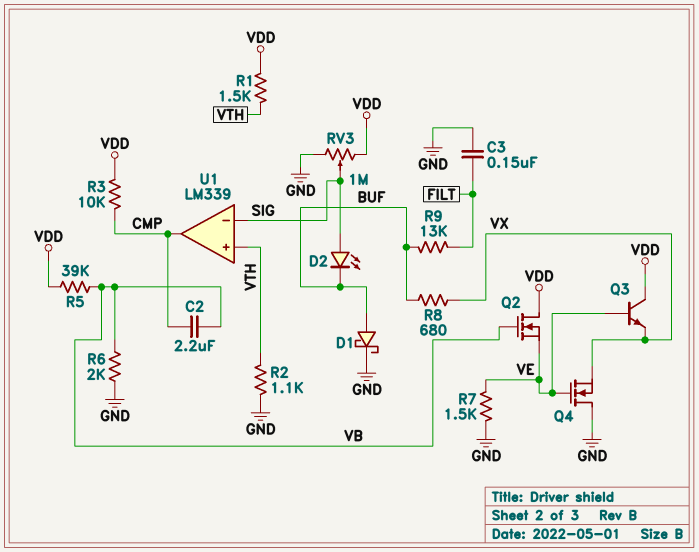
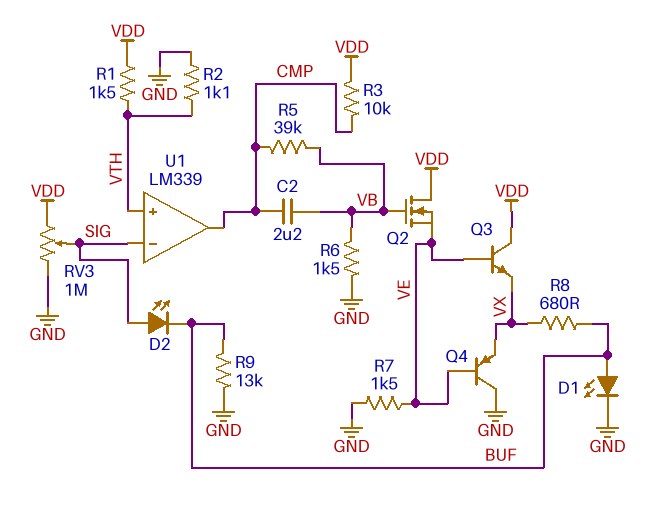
C3: 150nF (FILT, GND) -> none
D1: schottky (A BUF, K GND) -> LED (A BUF, K GND)
Q4: NMOS (G VE, D GND, S VX) -> PNP (B VE, C GND, E VX)
R5: 39k (VB, VDD) -> 39k (CMP, VB)
R6: 2k (GND, VB) -> 1.5k (GND, VB)
R9: 13k (BUF, FILT) -> 13k (BUF, GND)

